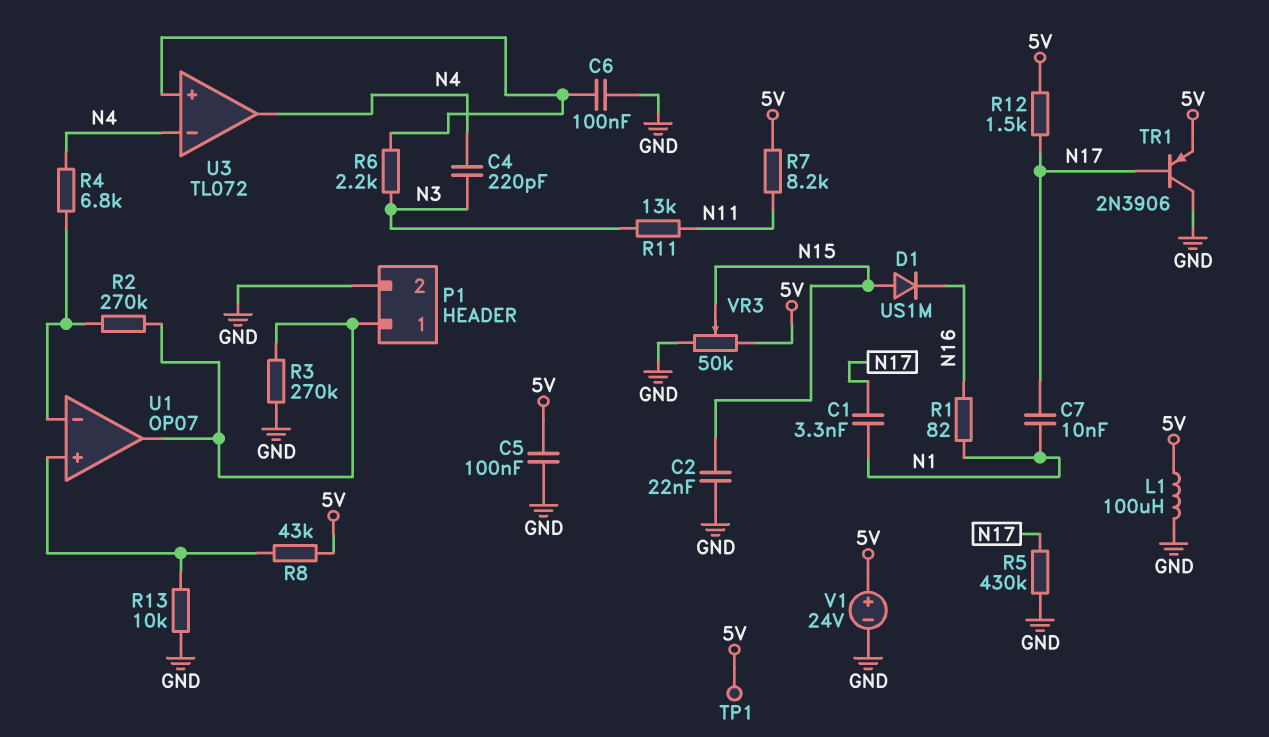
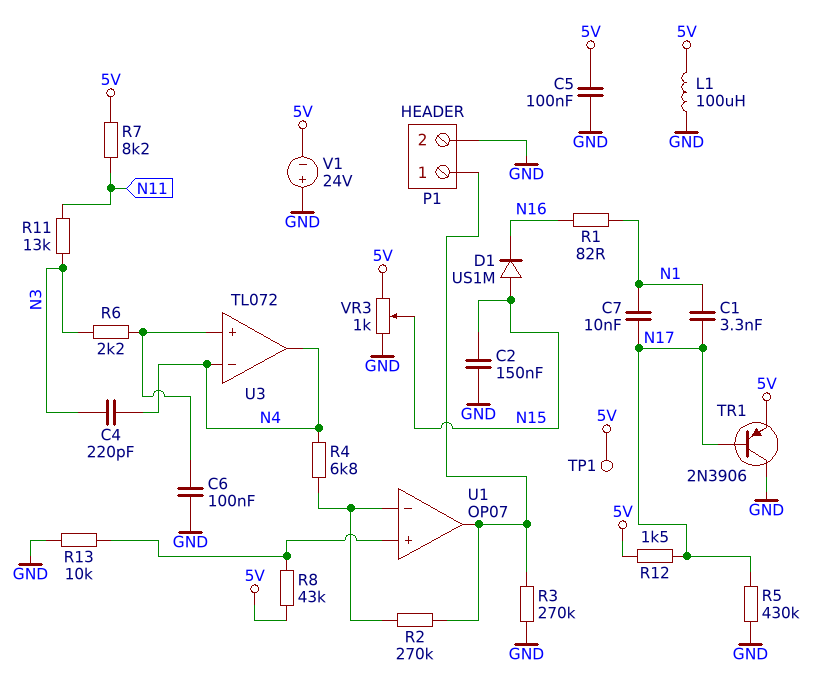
C2: 22nF (GND, N15) -> 150nF (GND, N15)
V1: 24V (plus 5V, minus GND) -> 24V (plus GND, minus 5V)
VR3: 50k (5V, GND, wiper N15) -> 1k (5V, GND, wiper N15)

